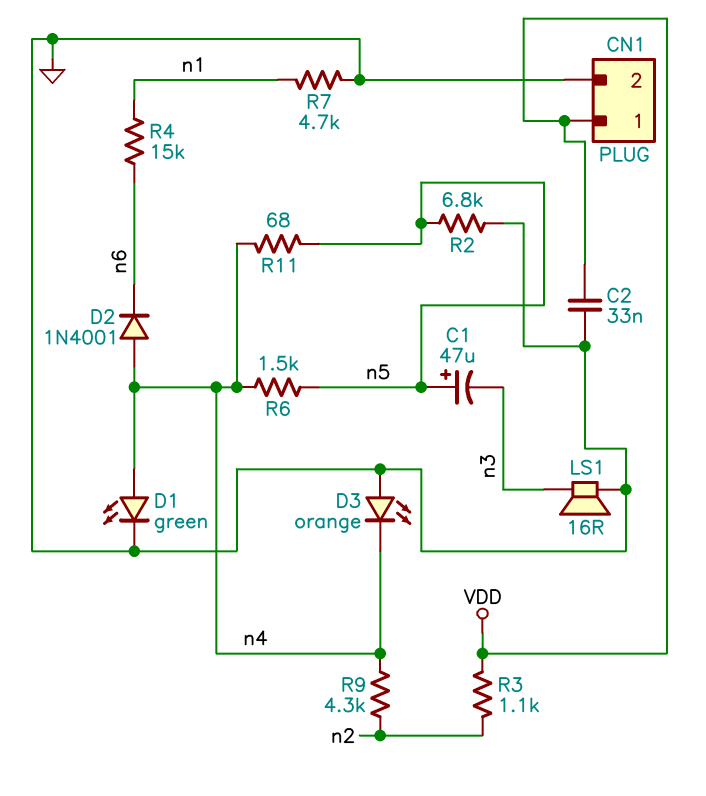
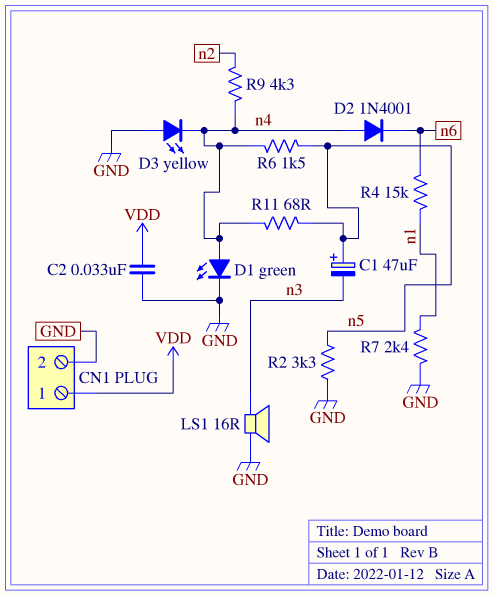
D3: LED orange (A GND, K n4) -> LED yellow (A GND, K n4)
R2: 6.8k (GND, n5) -> 3.3k (GND, n5)
R3: 1.1k (VDD, n2) -> none
R7: 4.7k (GND, n1) -> 2.4k (GND, n1)

